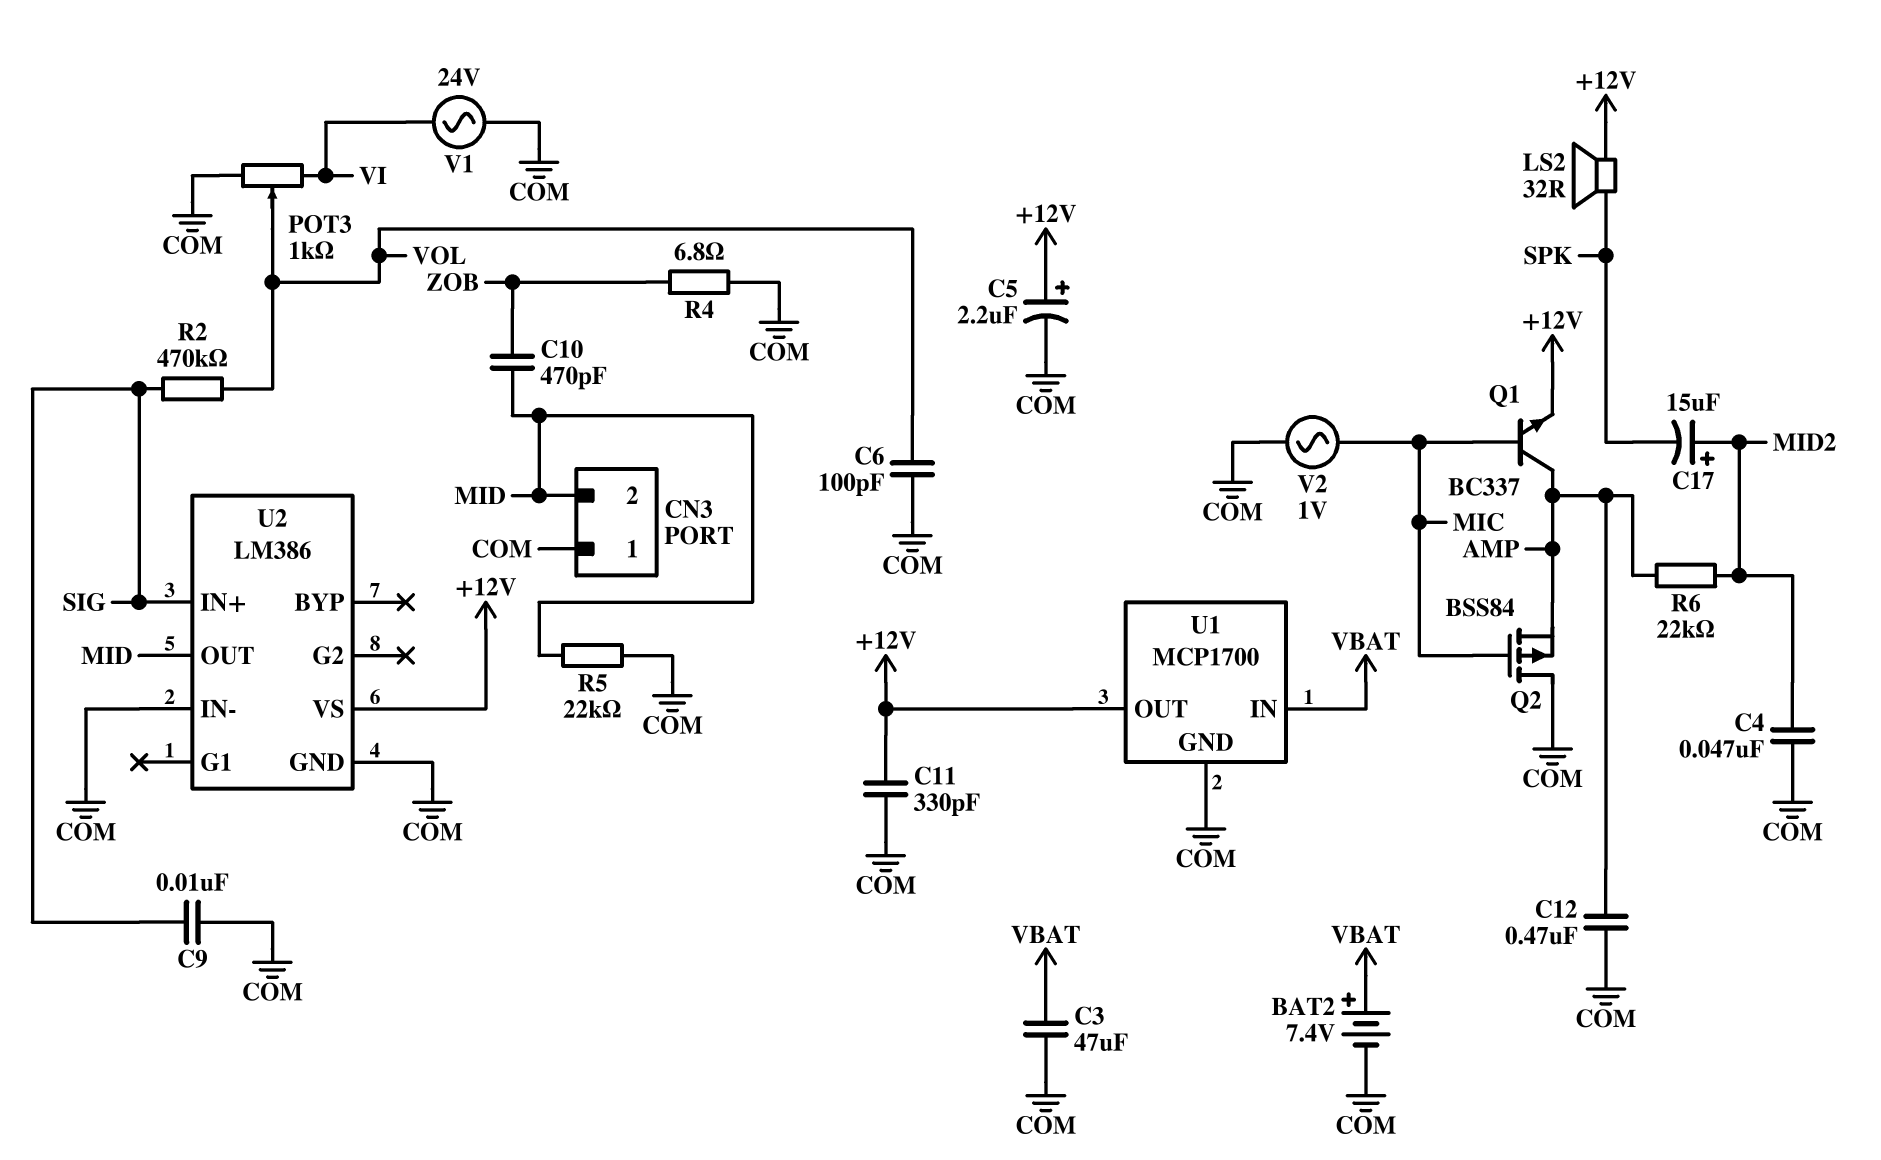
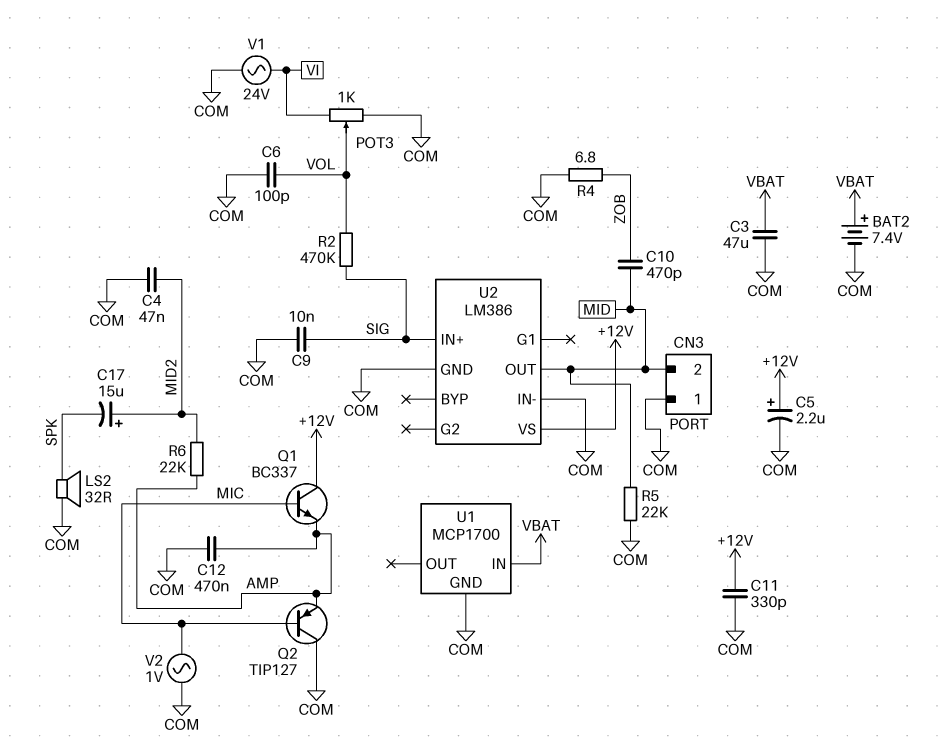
LS2: speaker 32R (+12V, SPK) -> speaker 32R (COM, SPK)
Q1: NPN BC337 (B MIC, C AMP, E +12V) -> NPN BC337 (B MIC, C +12V, E AMP)
Q2: PMOS BSS84 (G MIC, D COM, S AMP) -> PNP TIP127 (B MIC, C COM, E AMP)
U1 pin OUT: +12V -> none

